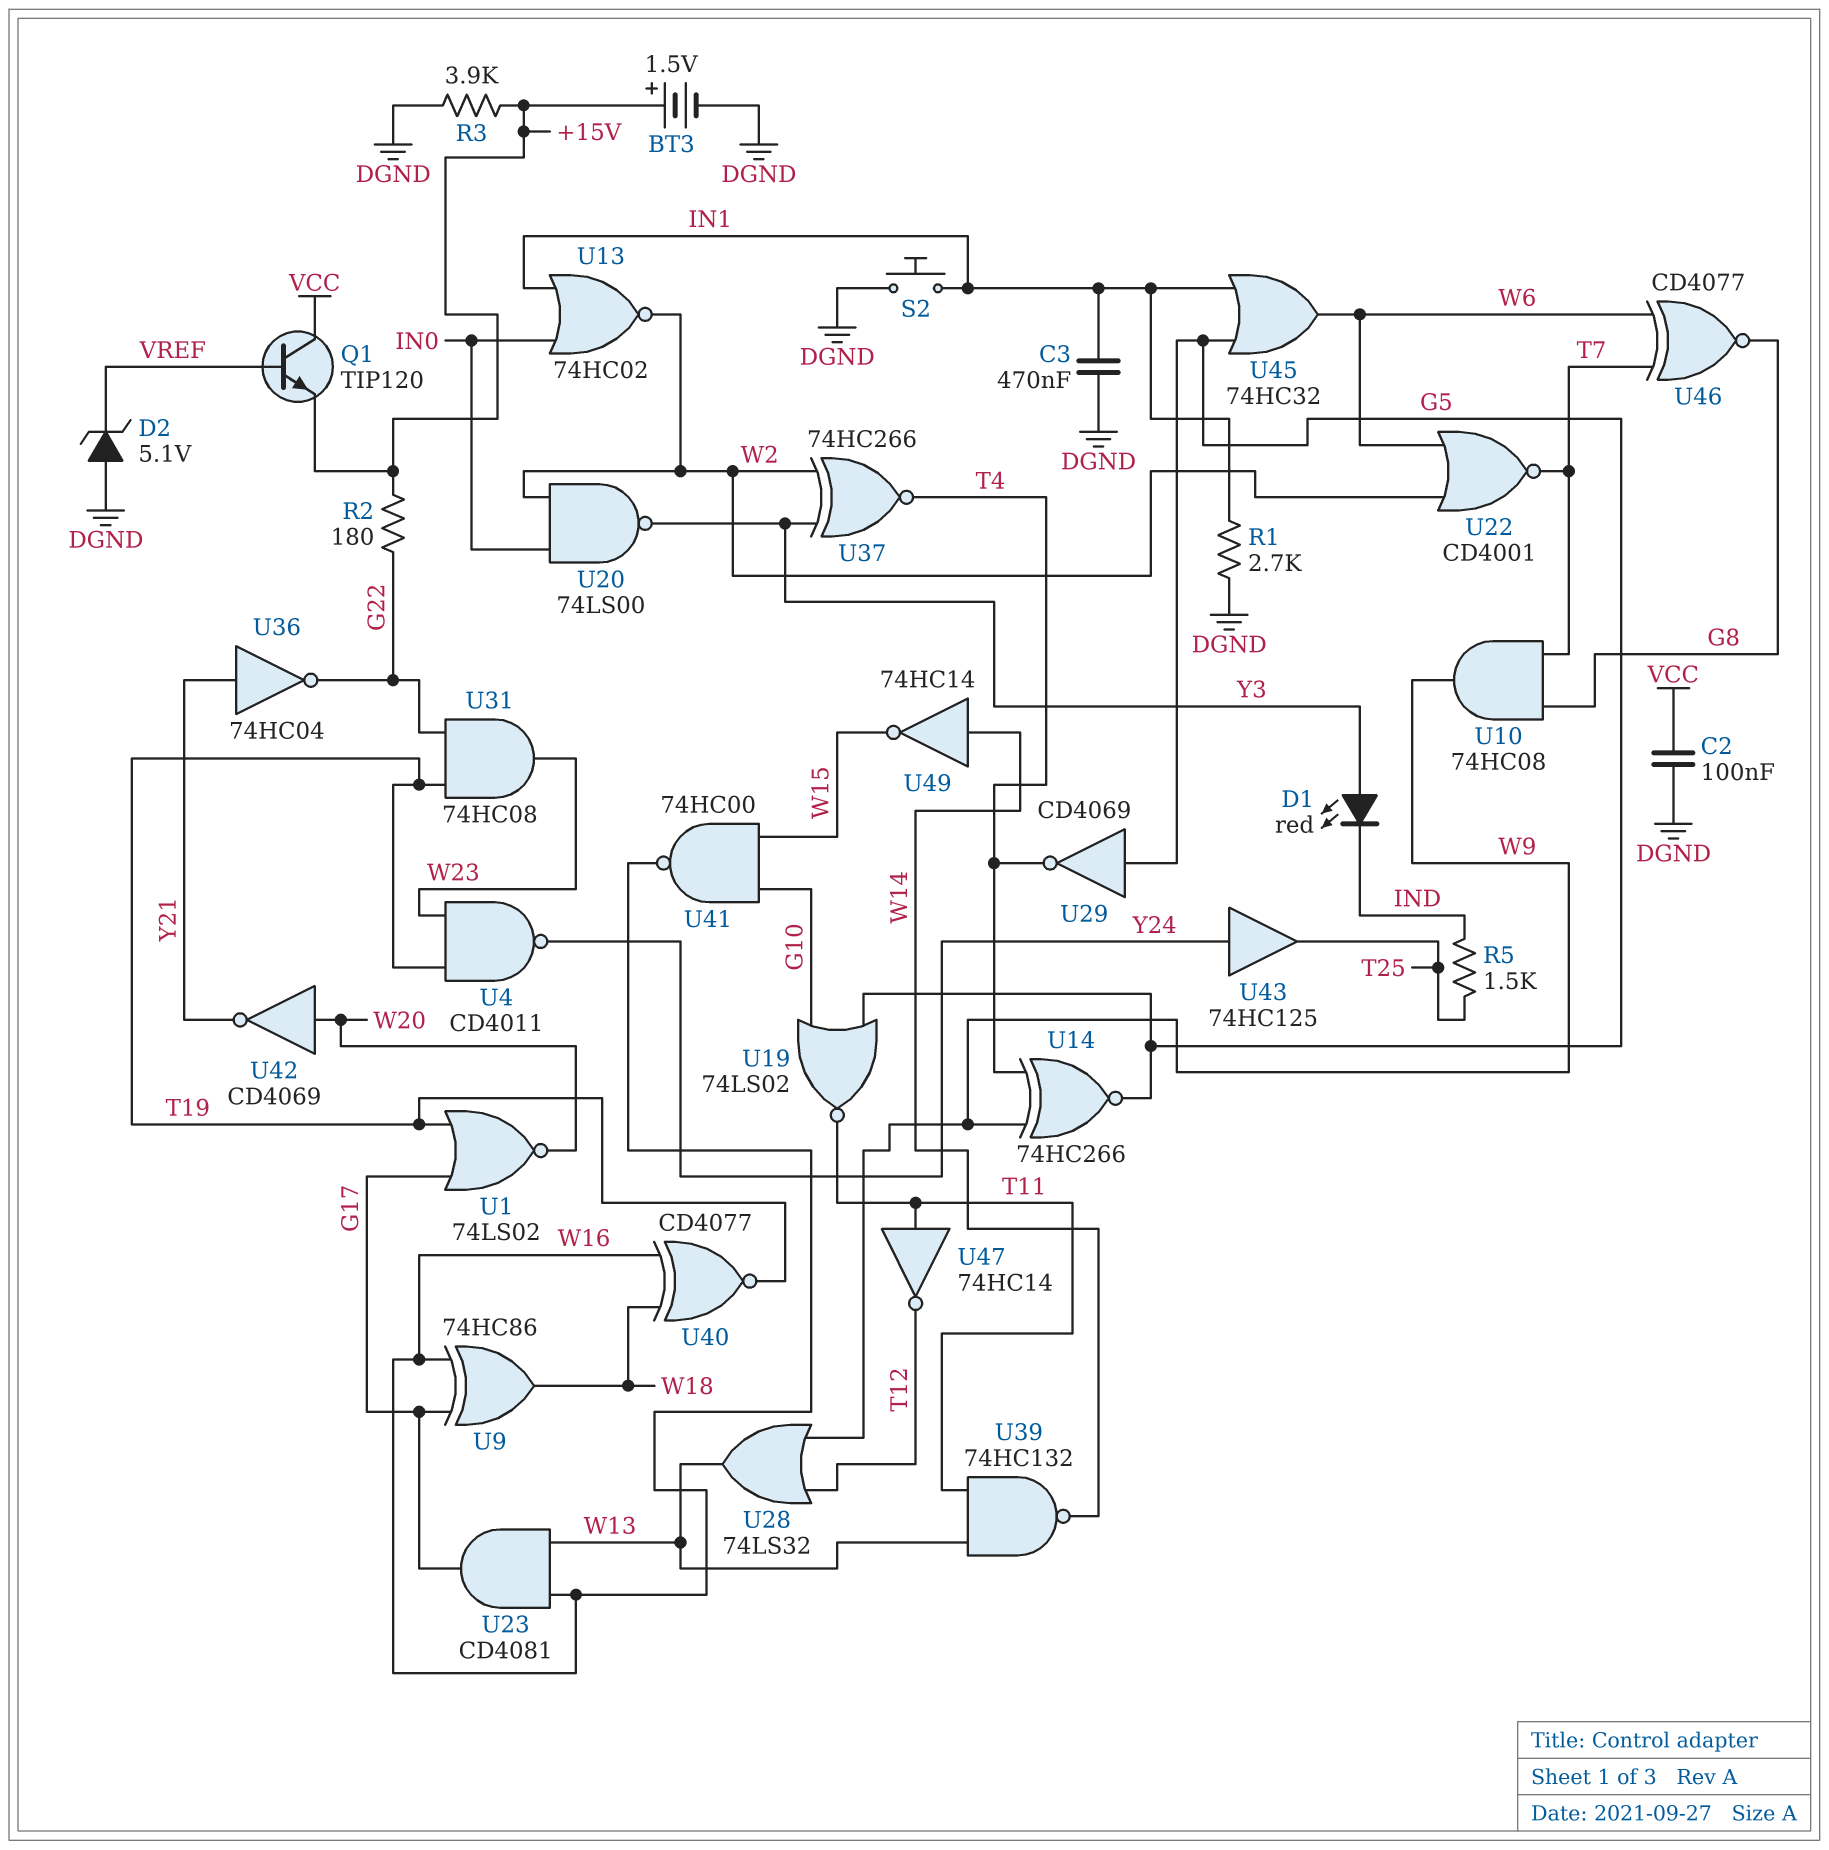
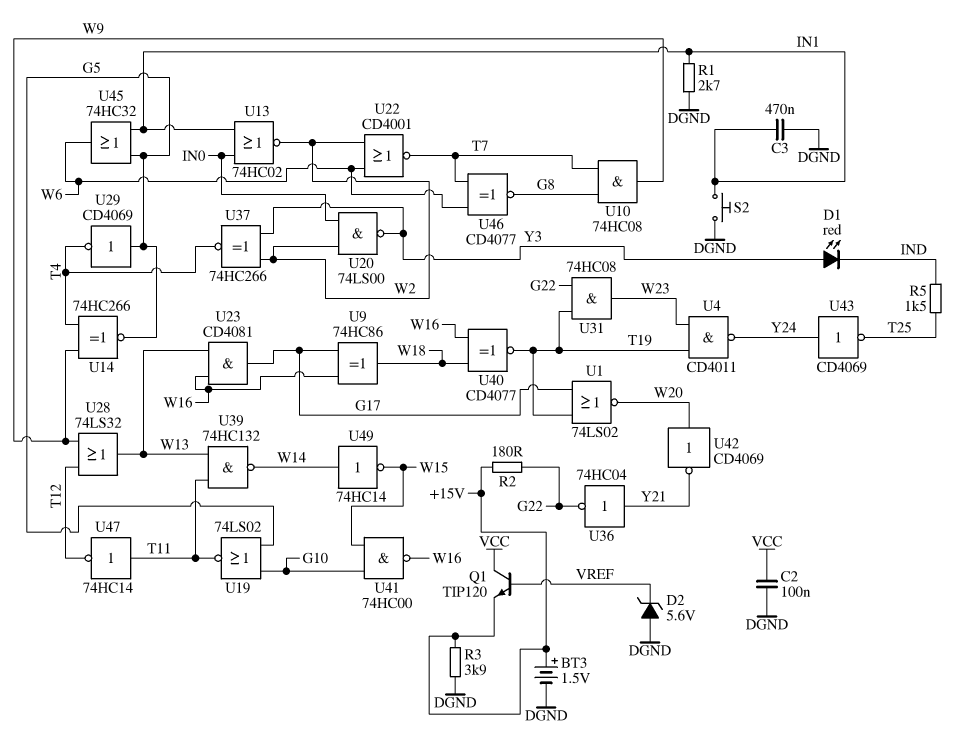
D2: zener 5.1V (A DGND, K VREF) -> zener 5.6V (A DGND, K VREF)
U43: buffer 74HC125 (in Y24, out T25) -> NOT CD4069 (in Y24, out T25)

